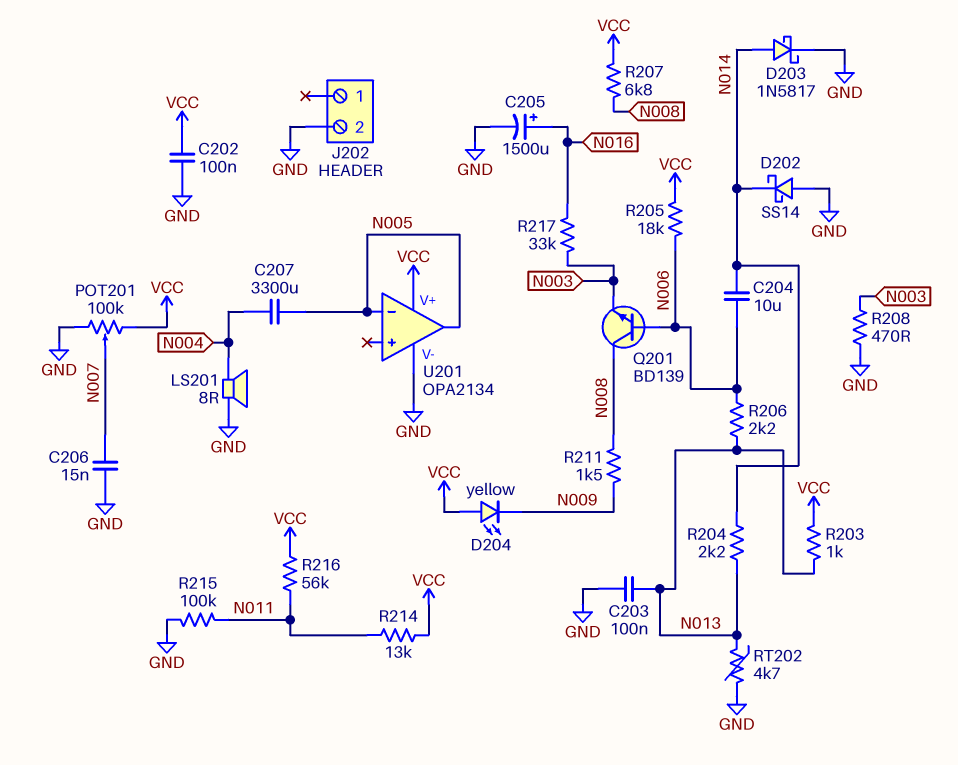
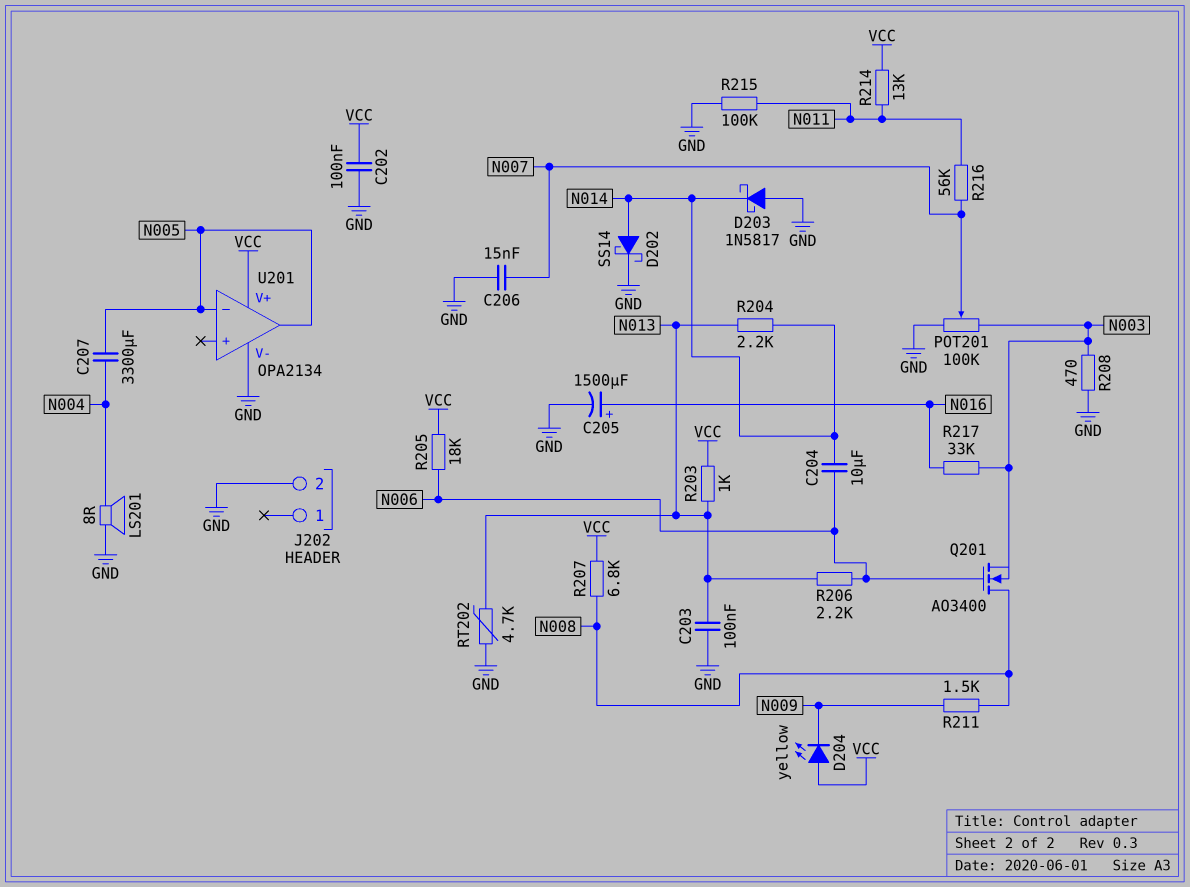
D202: schottky SS14 (A GND, K N014) -> schottky SS14 (A N014, K GND)
D203: schottky 1N5817 (A N014, K GND) -> schottky 1N5817 (A GND, K N014)
POT201: 100k (GND, VCC, wiper N007) -> 100k (GND, N003, wiper N007)
Q201: NPN BD139 (B N006, C N008, E N003) -> NMOS AO3400 (G N006, D N008, S N003)
R216: 56k (N011, VCC) -> 56k (N007, N011)

